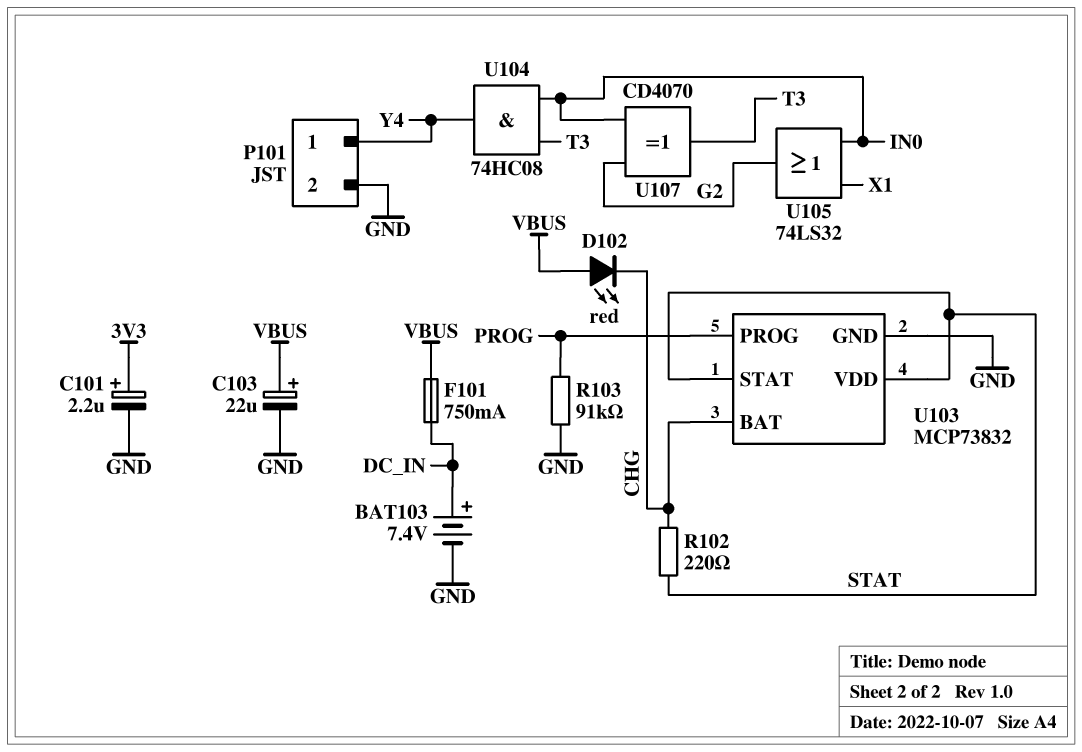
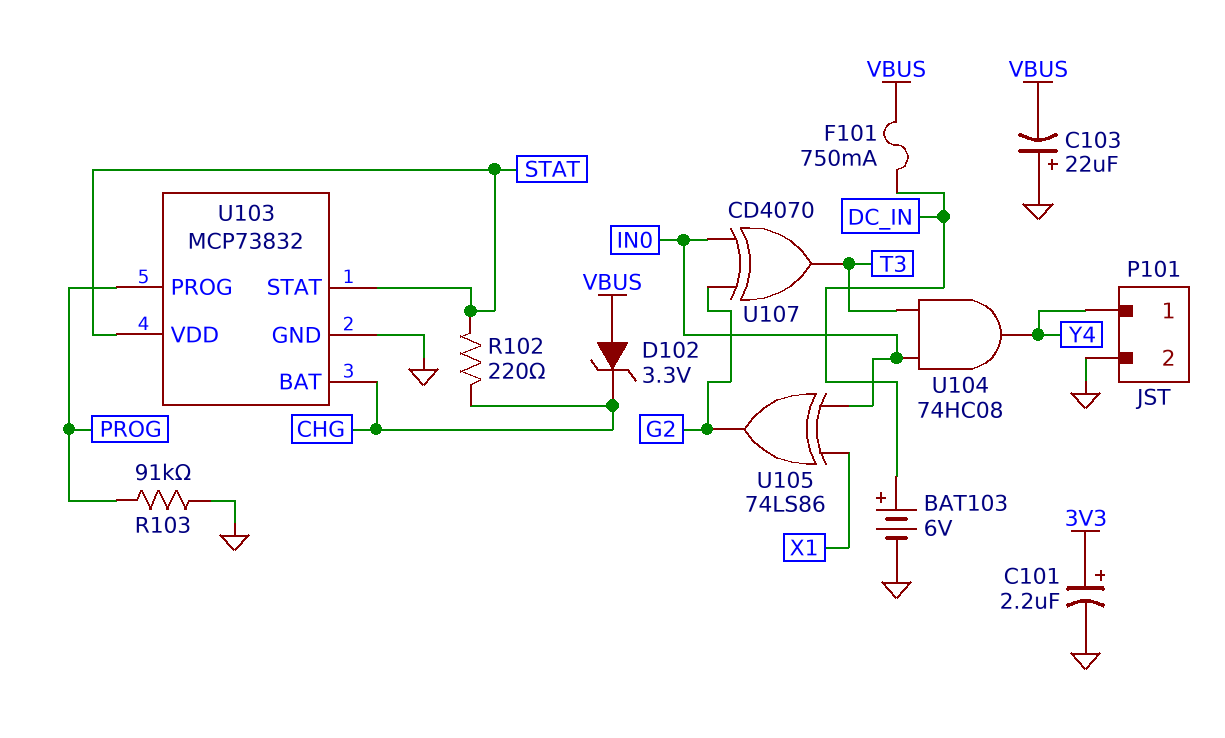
BAT103: 7.4V (plus DC_IN, minus GND) -> 6V (plus DC_IN, minus GND)
C103: 22uF (plus VBUS, minus GND) -> 22uF (plus GND, minus VBUS)
D102: LED red (A VBUS, K CHG) -> zener 3.3V (A VBUS, K CHG)
U105: OR 74LS32 (in IN0, in X1, out G2) -> XOR 74LS86 (in IN0, in X1, out G2)

